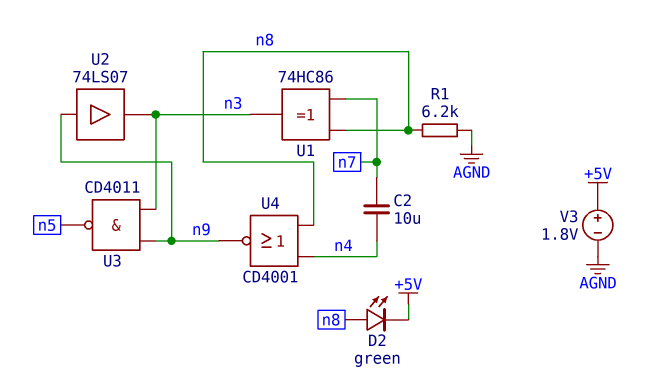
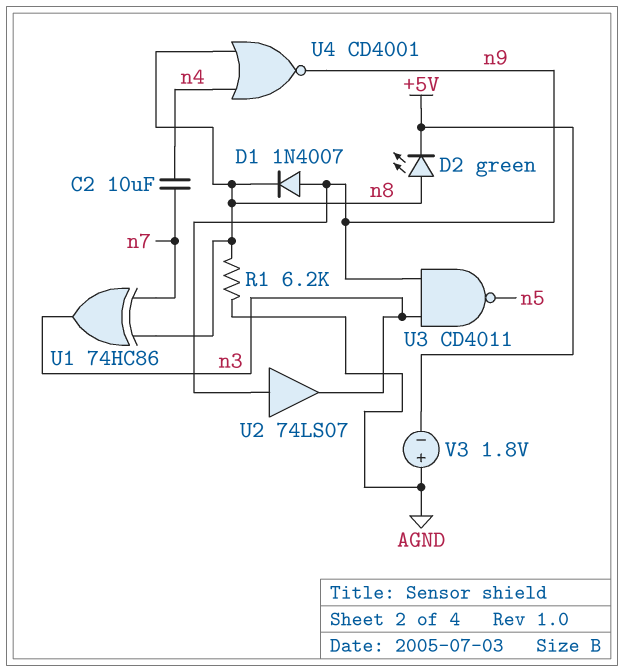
D1: none -> diode 1N4007 (A n9, K n8)
V3: 1.8V (plus +5V, minus AGND) -> 1.8V (plus AGND, minus +5V)

